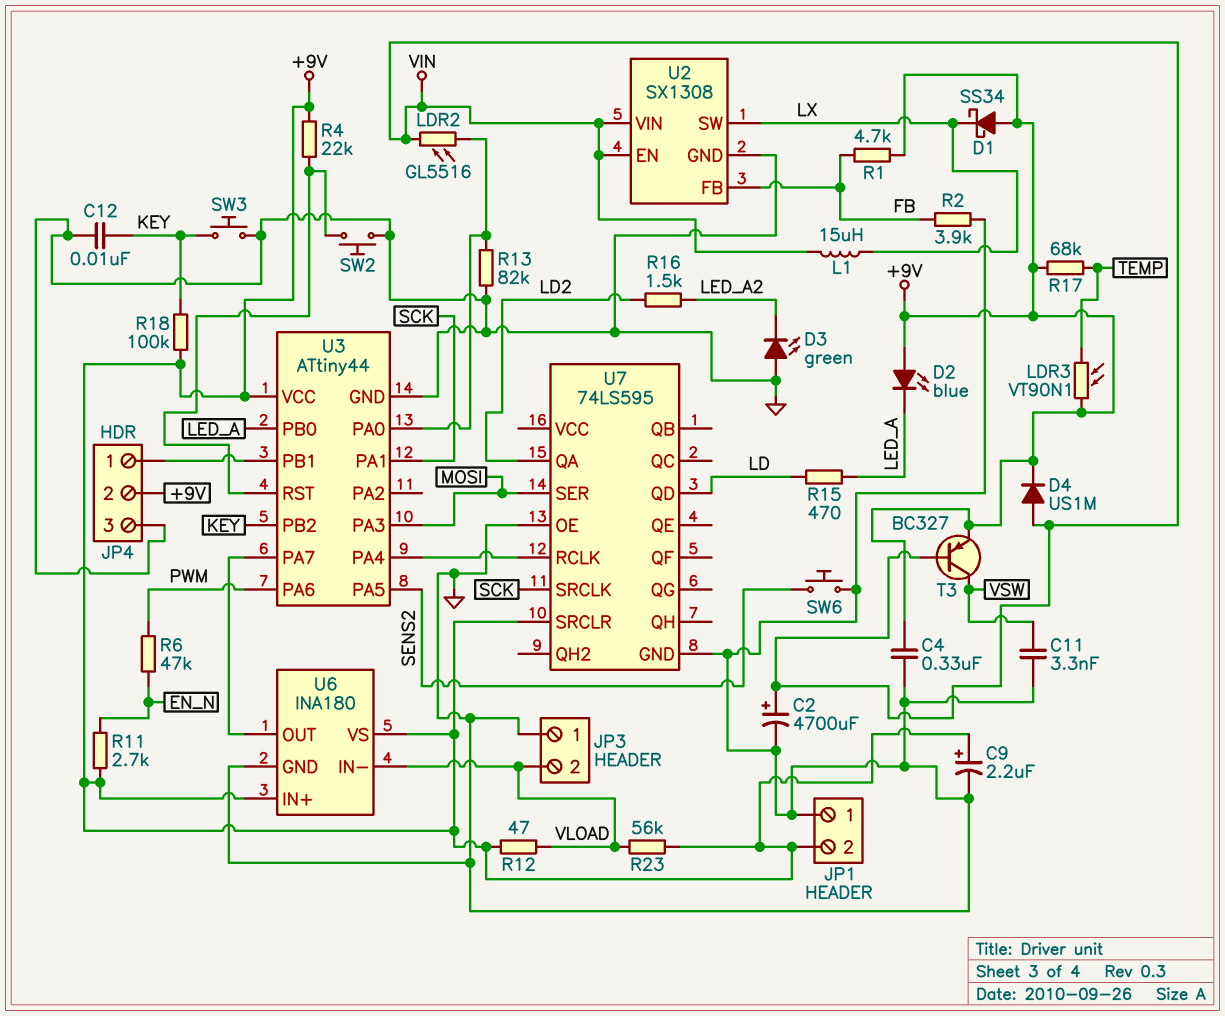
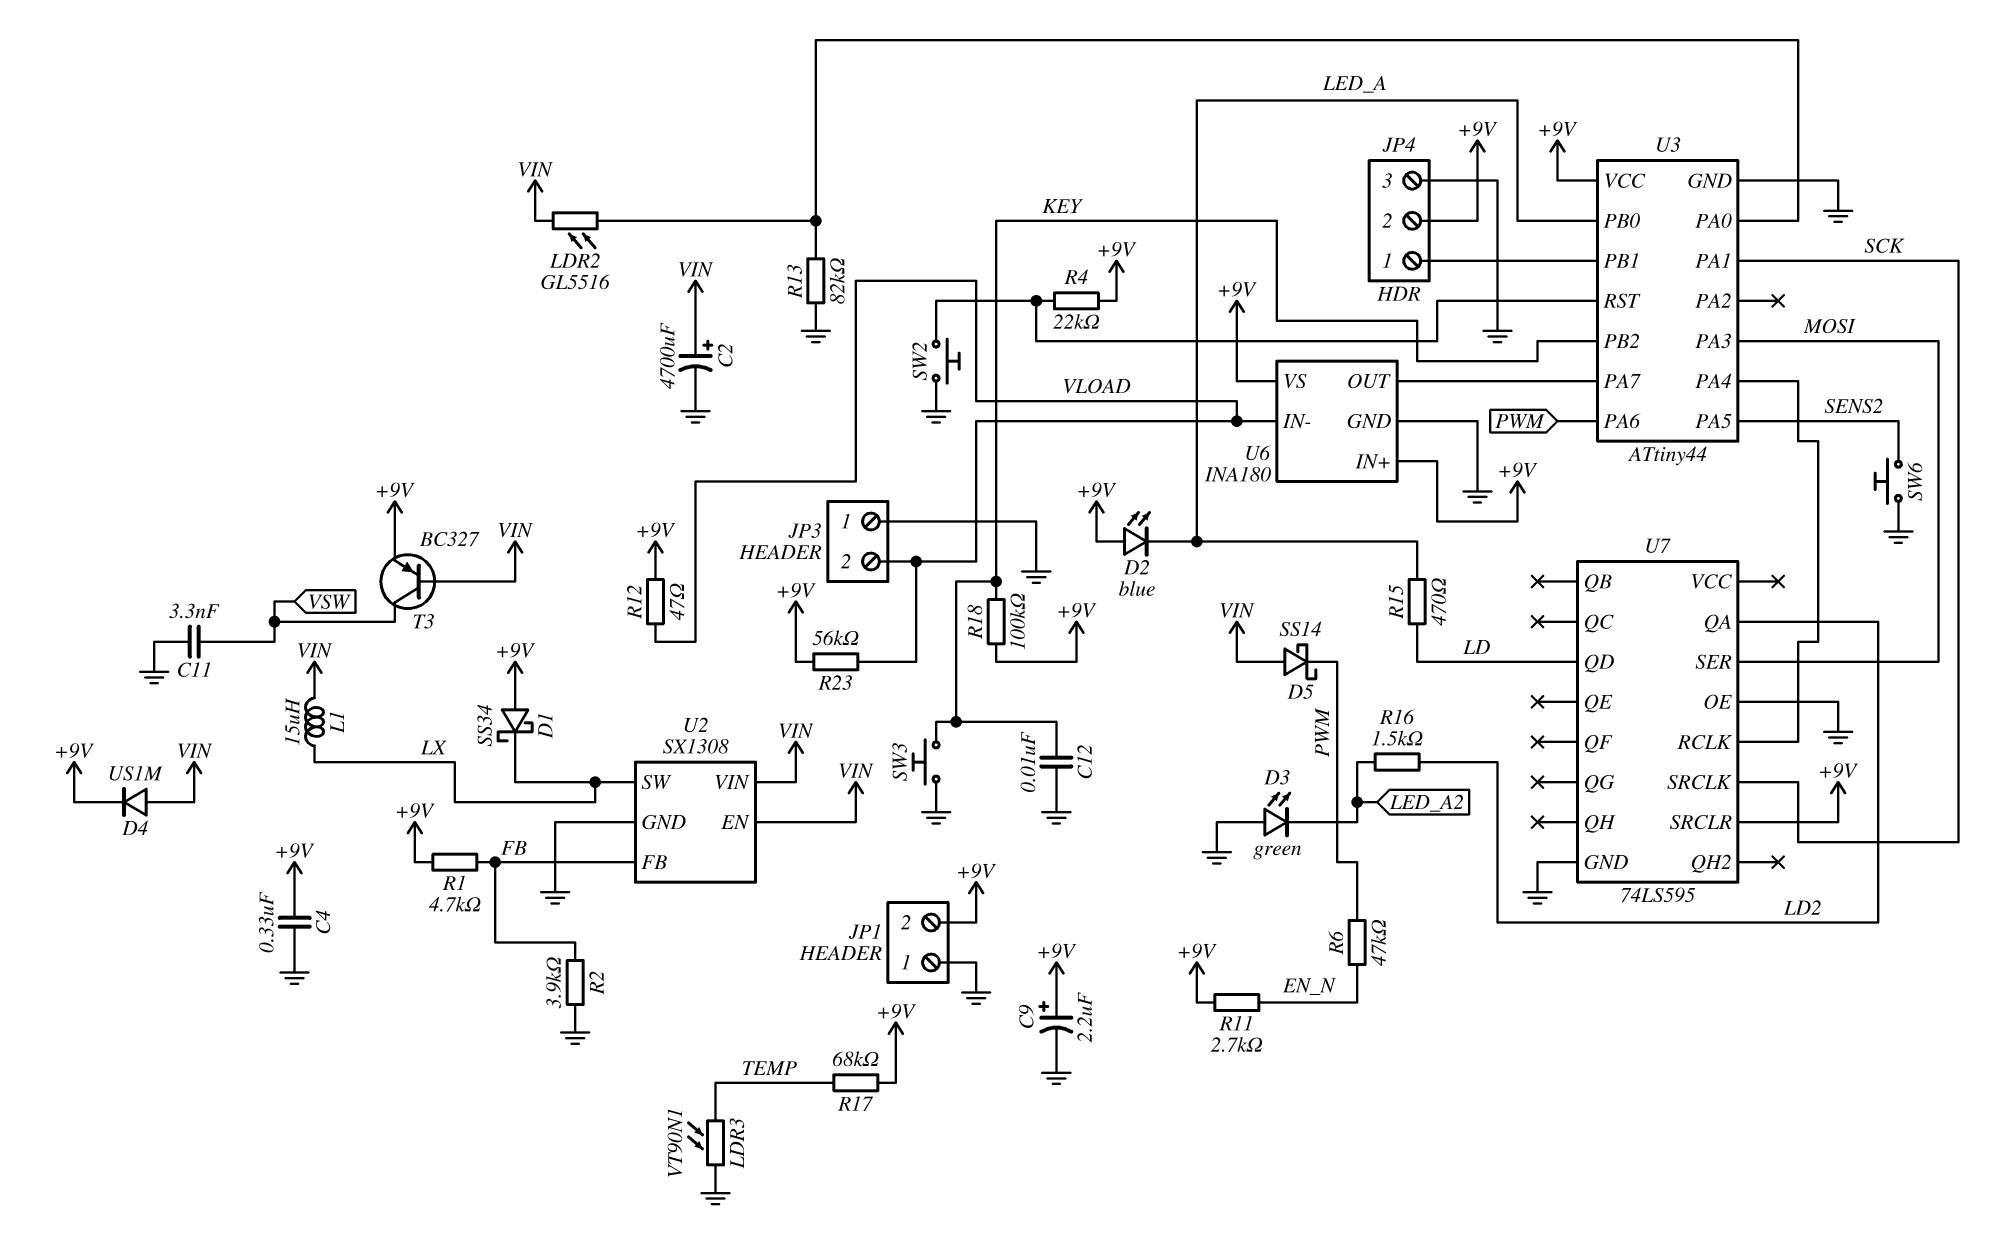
D5: none -> schottky SS14 (A VIN, K PWM)
LDR3: VT90N1 (+9V, TEMP) -> VT90N1 (GND, TEMP)

